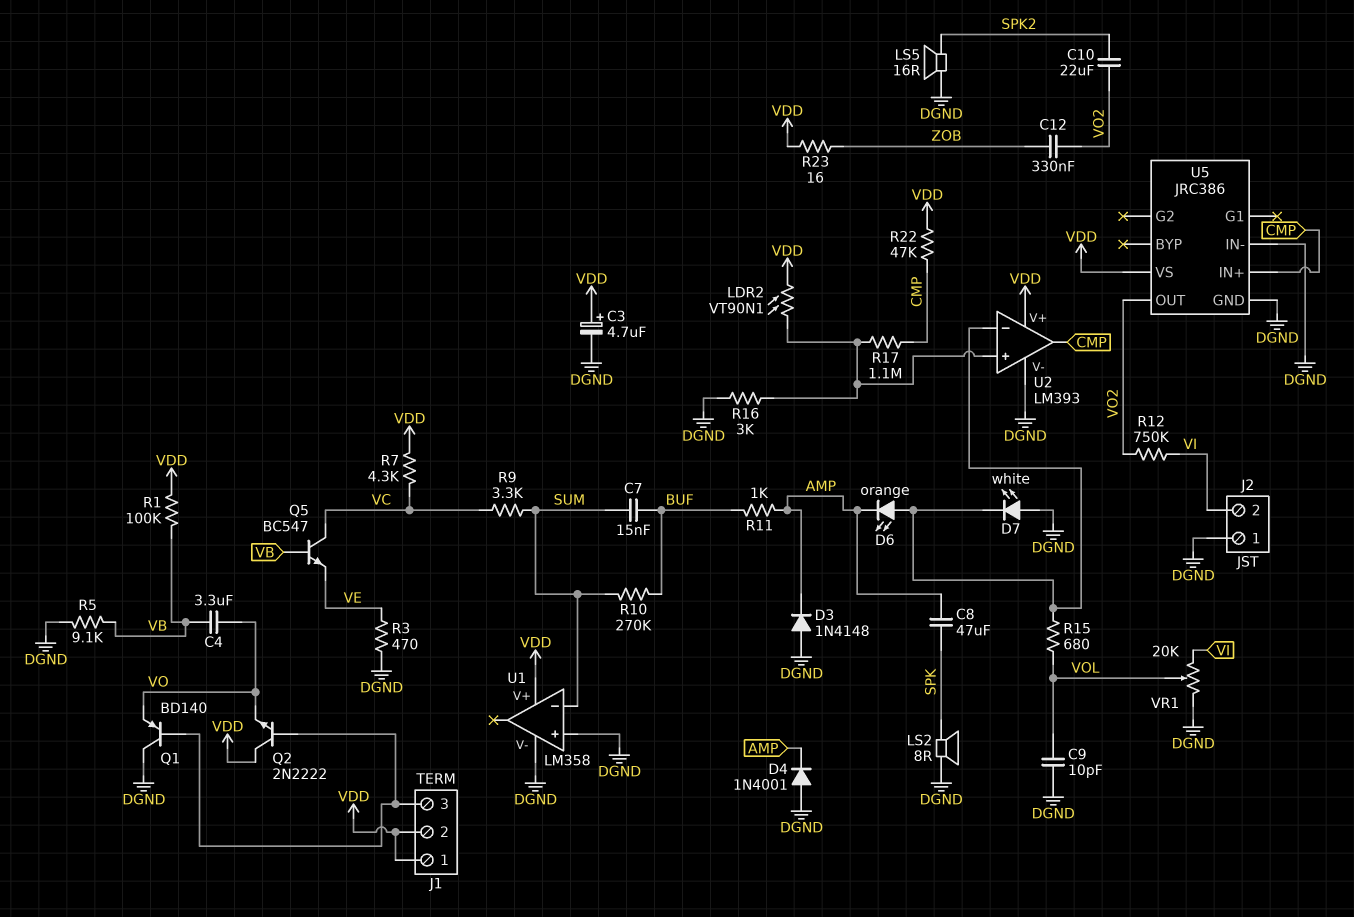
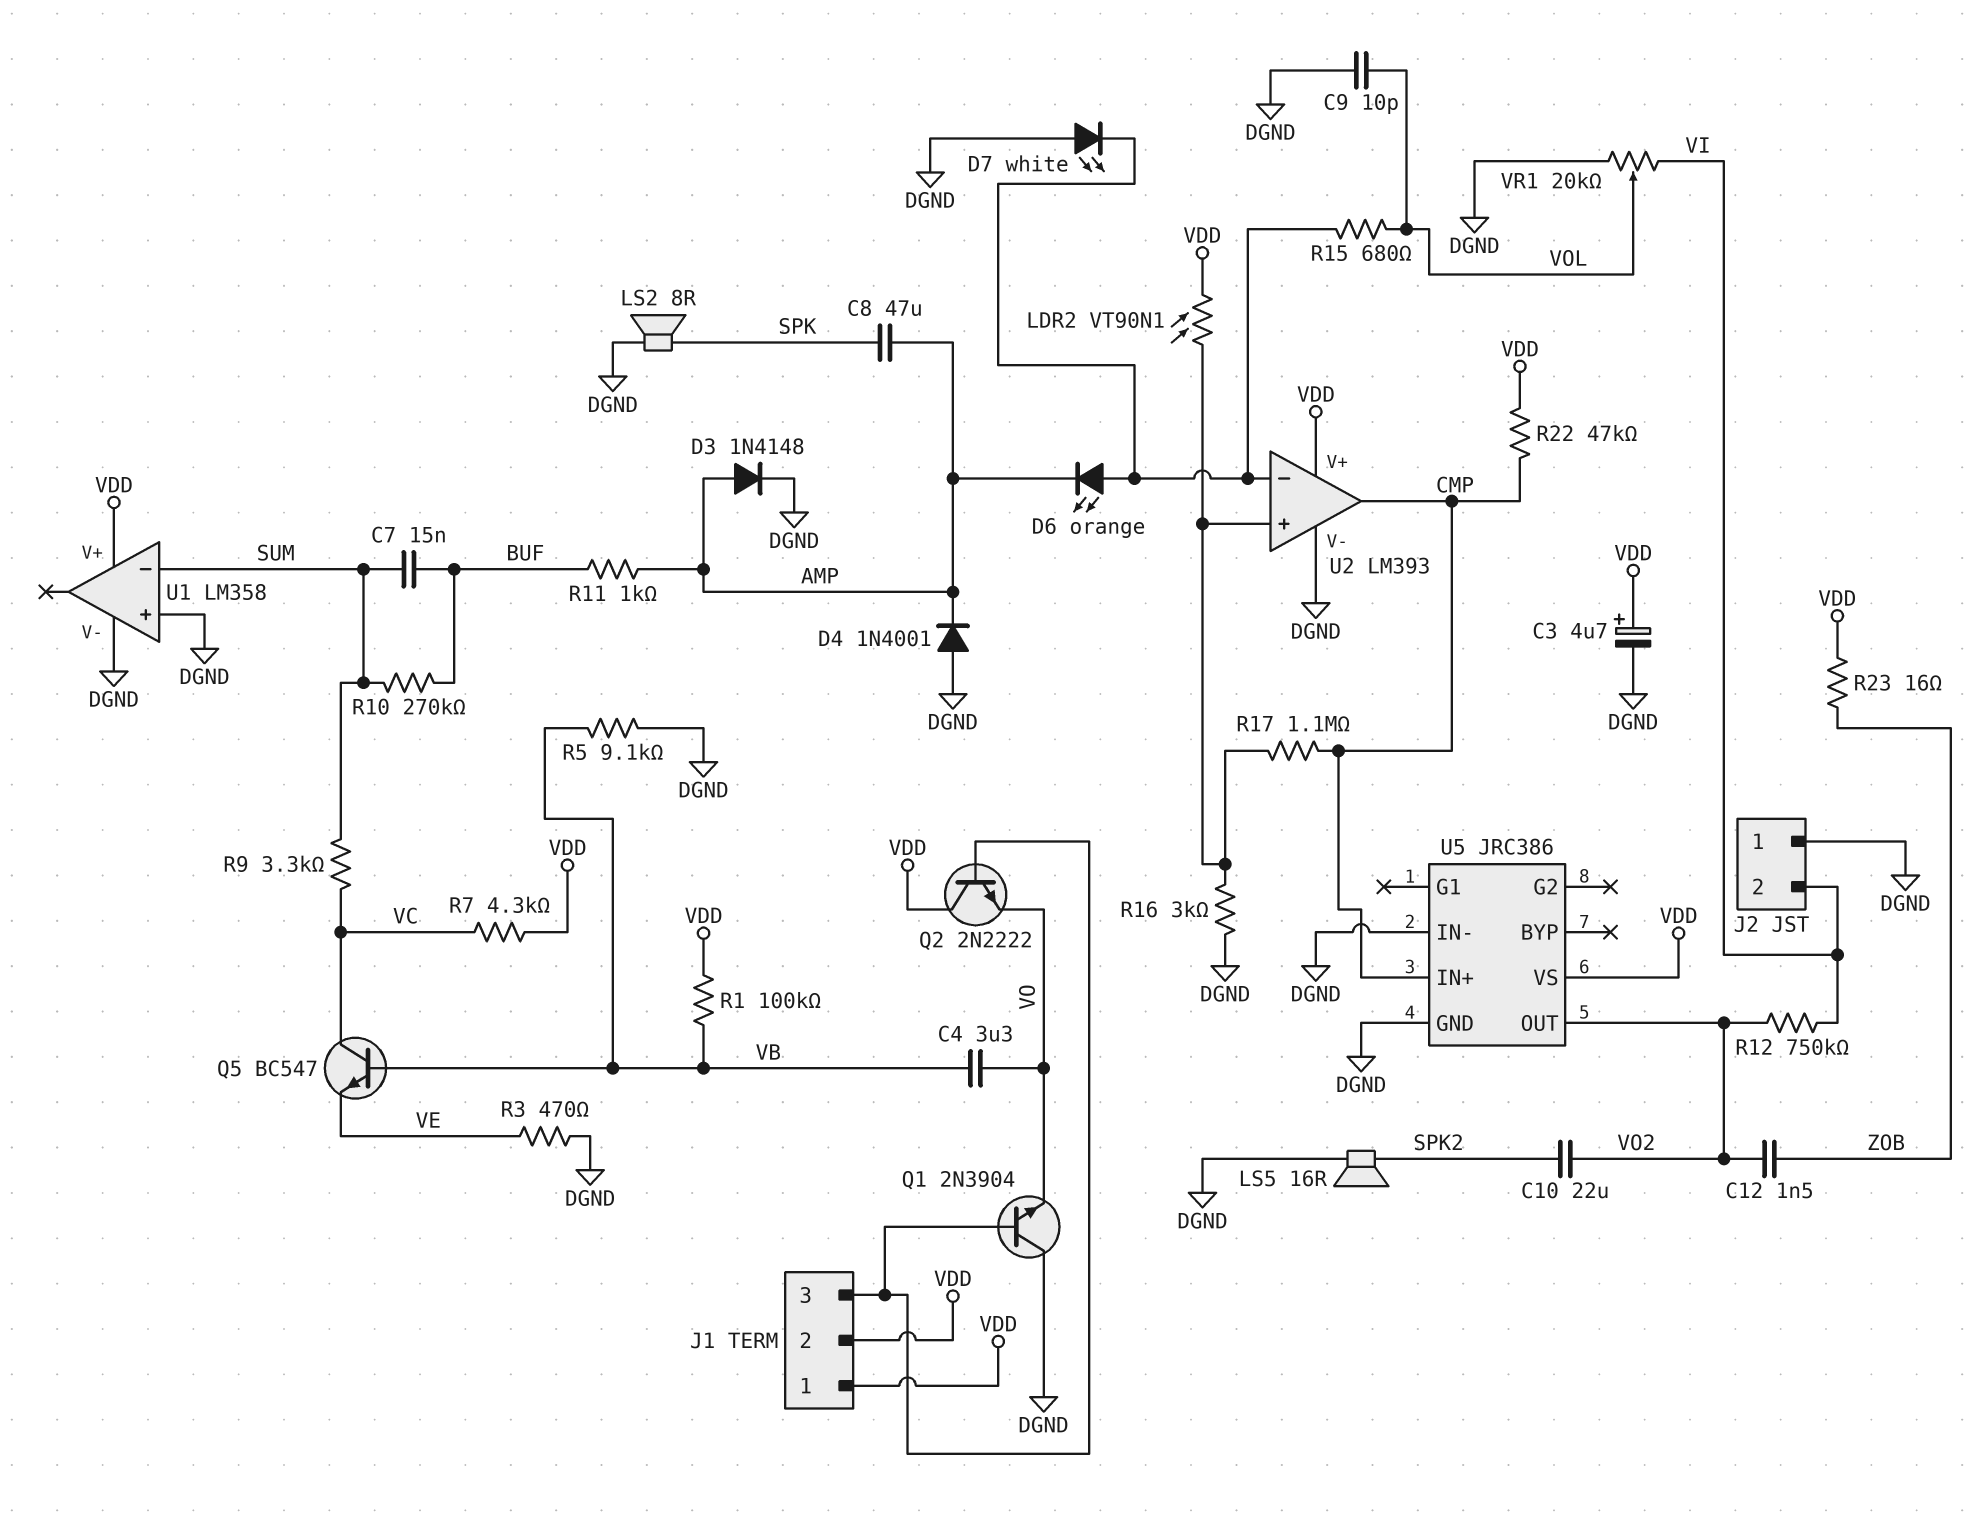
C12: 330nF (VO2, ZOB) -> 1.5nF (VO2, ZOB)
D3: diode 1N4148 (A DGND, K AMP) -> diode 1N4148 (A AMP, K DGND)
Q1: PNP BD140 (B J1/3, C DGND, E VO) -> NPN 2N3904 (B J1/3, C DGND, E VO)

